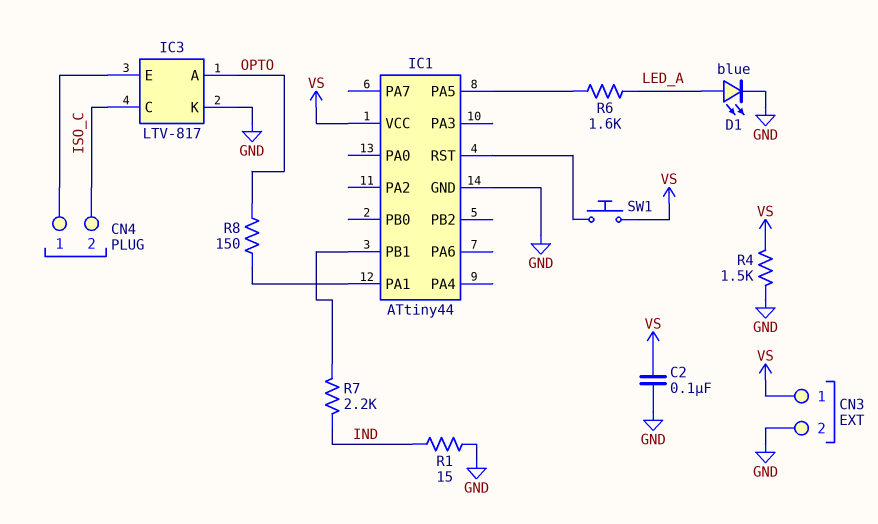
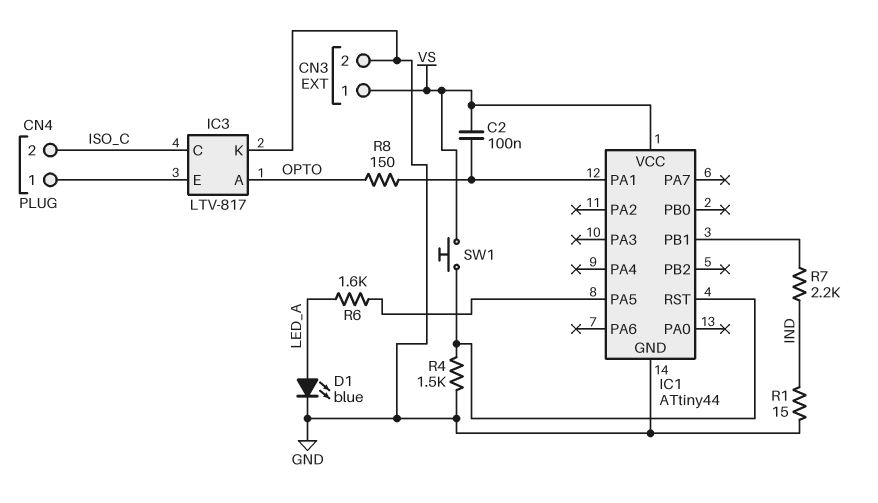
C2: 100nF (GND, VS) -> 100nF (IC1/PA1, VS)
R4: 1.5k (GND, VS) -> 1.5k (GND, IC1/RST)

